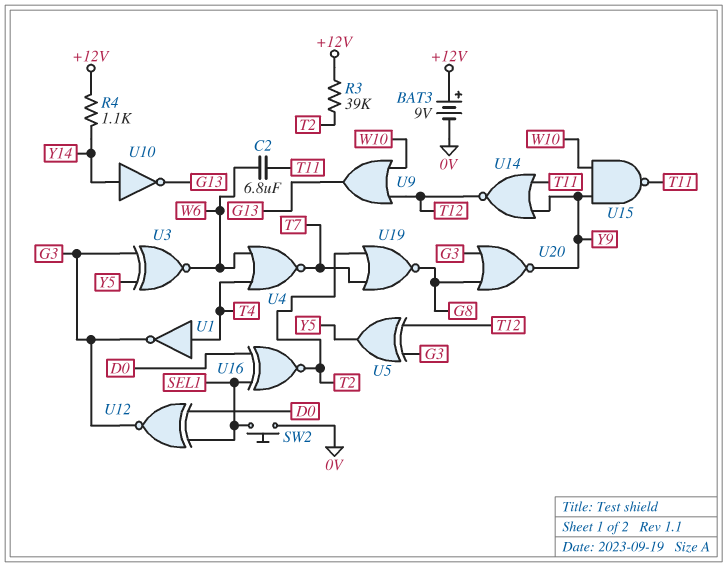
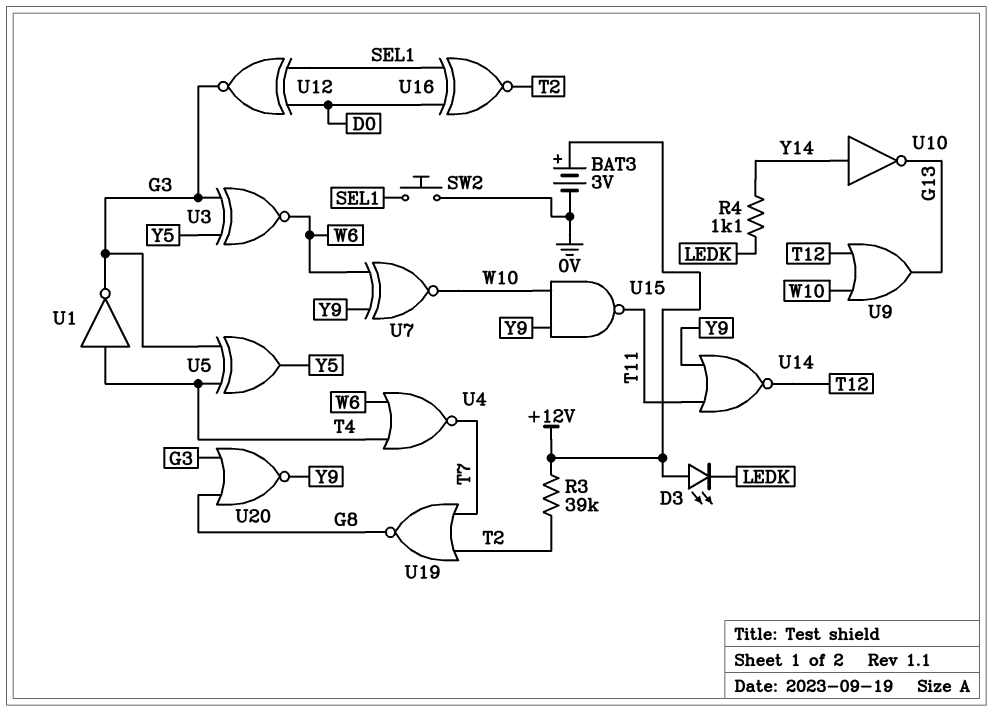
BAT3: 9V (plus +12V, minus 0V) -> 3V (plus +12V, minus 0V)
C2: 6.8uF (T11, W6) -> none
D3: none -> LED (A +12V, K LEDK)
R4: 1.1k (+12V, Y14) -> 1.1k (LEDK, Y14)
U5: XOR (in G3, in T12, out Y5) -> XOR (in G3, in T4, out Y5)
U7: none -> XNOR (in W6, in Y9, out W10)

